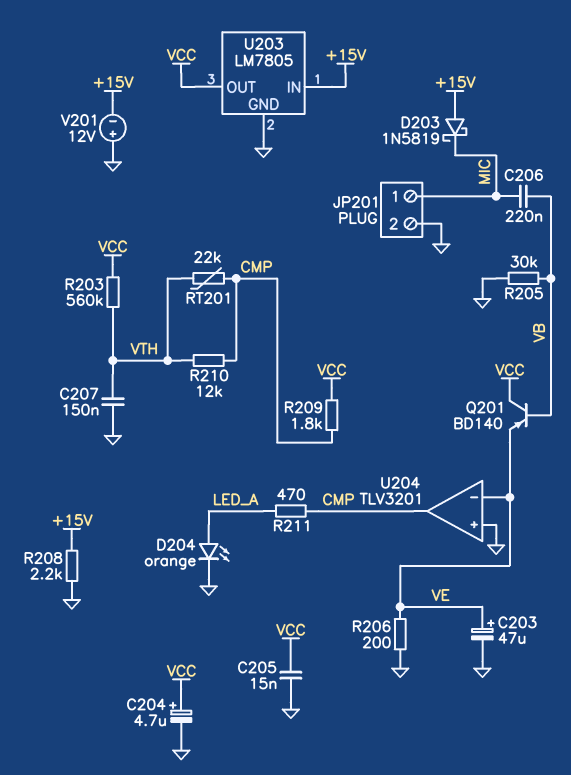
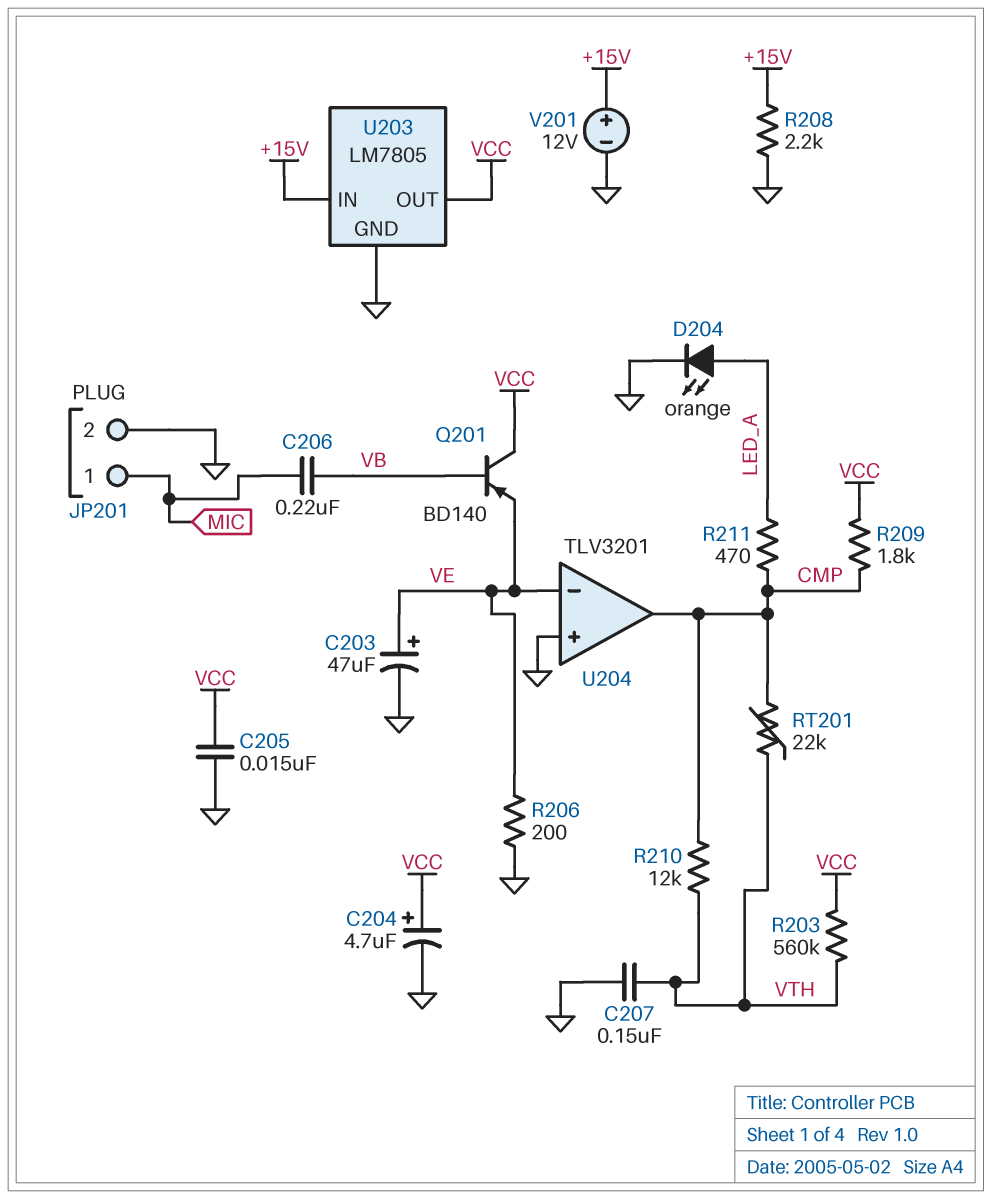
D203: schottky 1N5819 (A +15V, K MIC) -> none
R205: 30k (GND, VB) -> none
V201: 12V (plus GND, minus +15V) -> 12V (plus +15V, minus GND)

